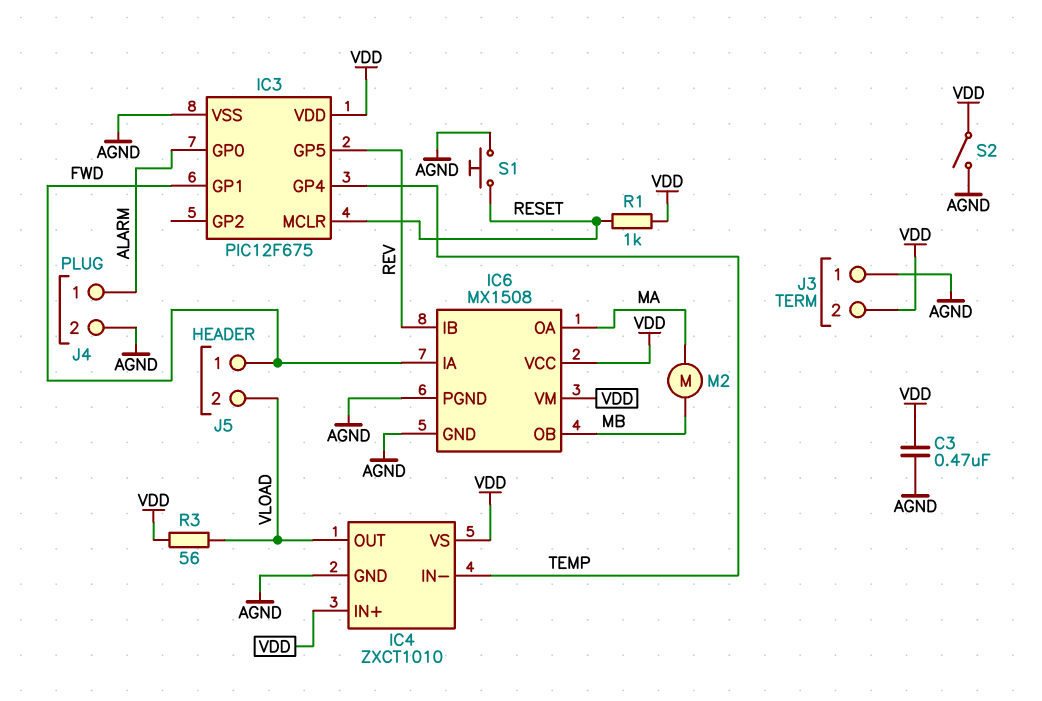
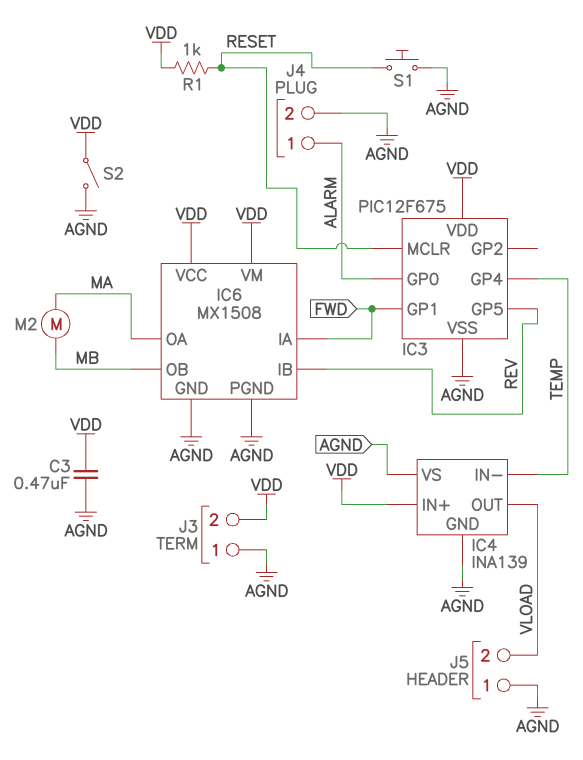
IC4: ZXCT1010 -> INA139
IC4 pin VS: VDD -> AGND
J5 pin 1: FWD -> AGND
R3: 56 (VDD, VLOAD) -> none

